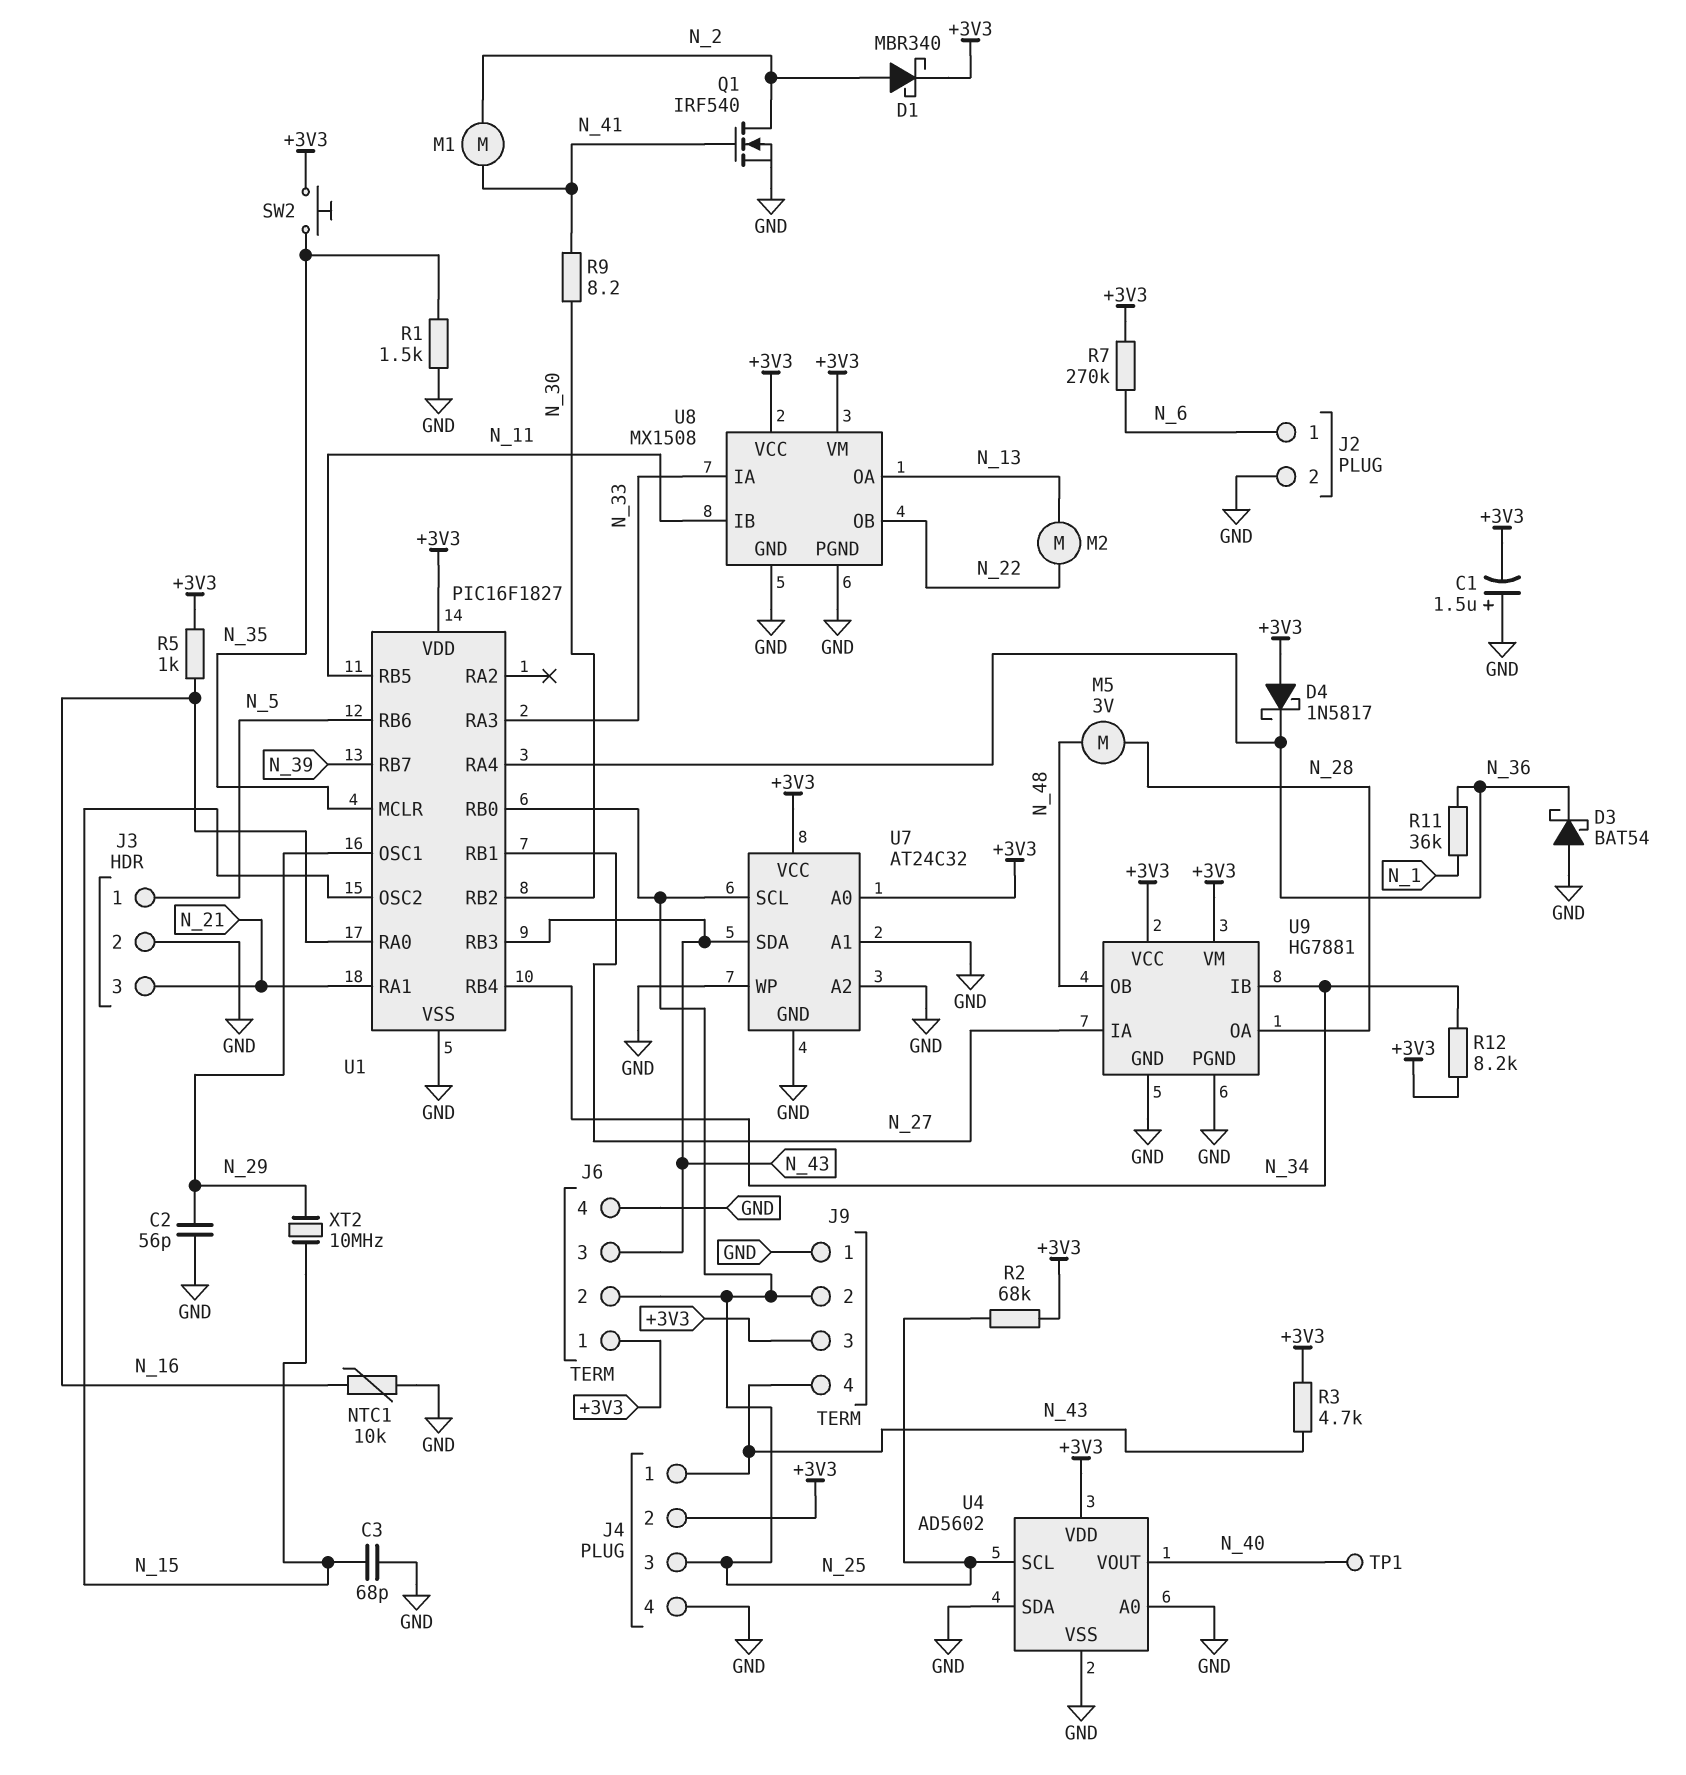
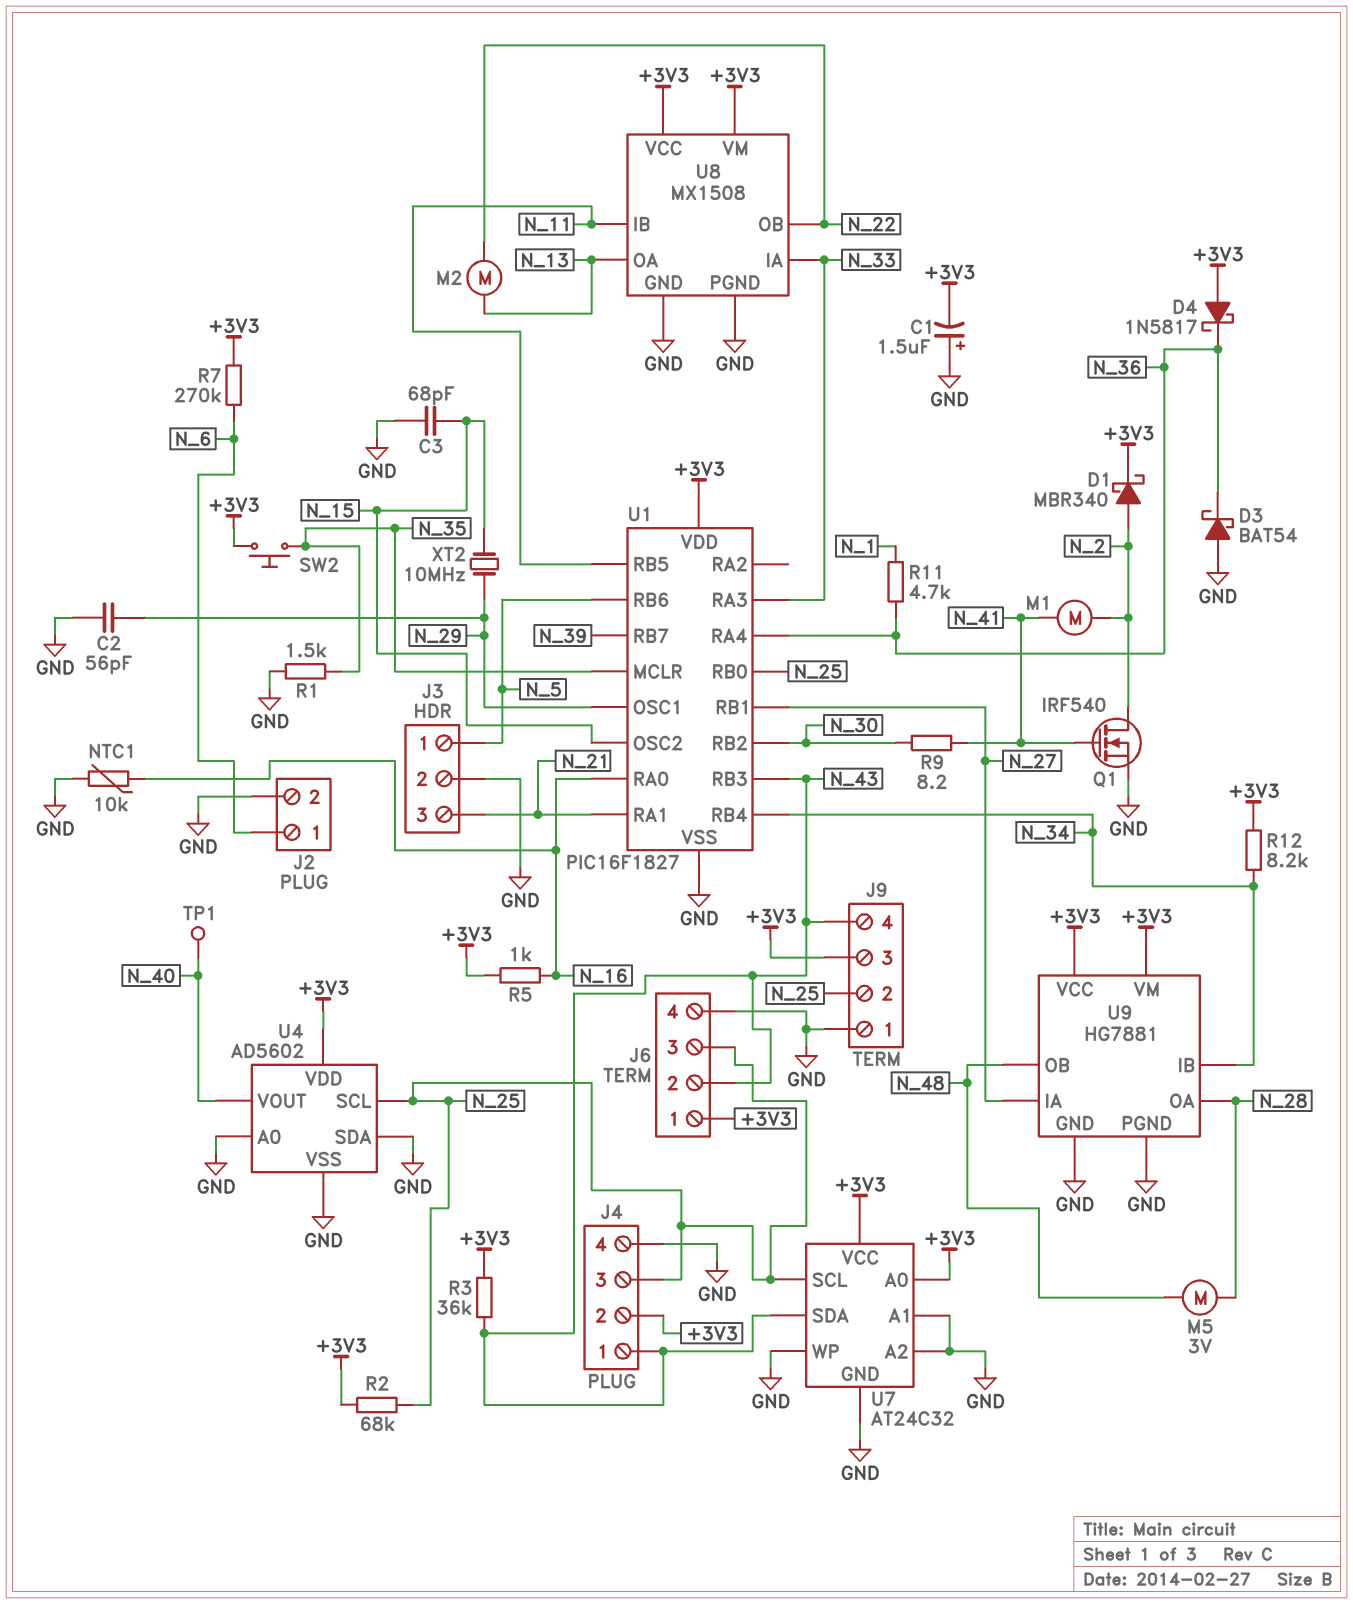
J6 pin 2: N_25 -> N_43
J6 pin 3: N_43 -> N_25
R3: 4.7k (+3V3, N_43) -> 36k (+3V3, N_43)
R11: 36k (N_1, N_36) -> 4.7k (N_1, N_36)

